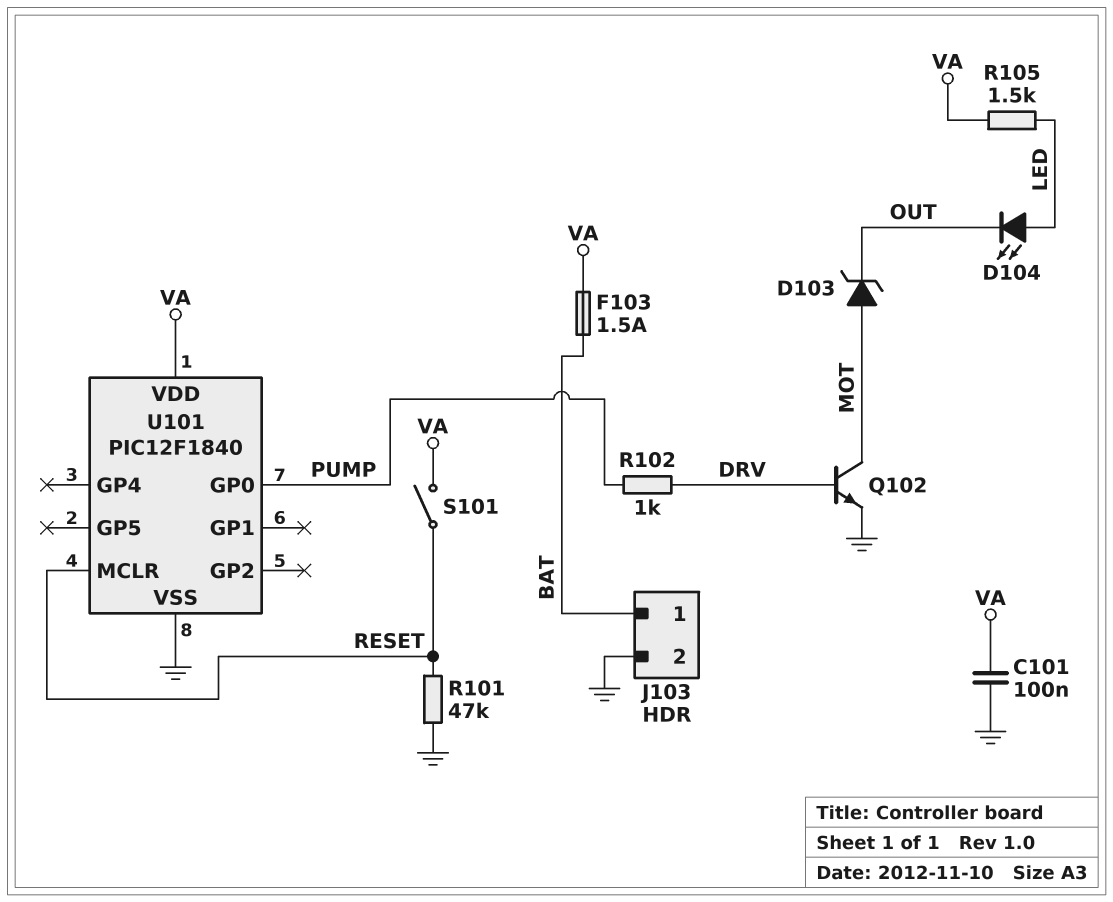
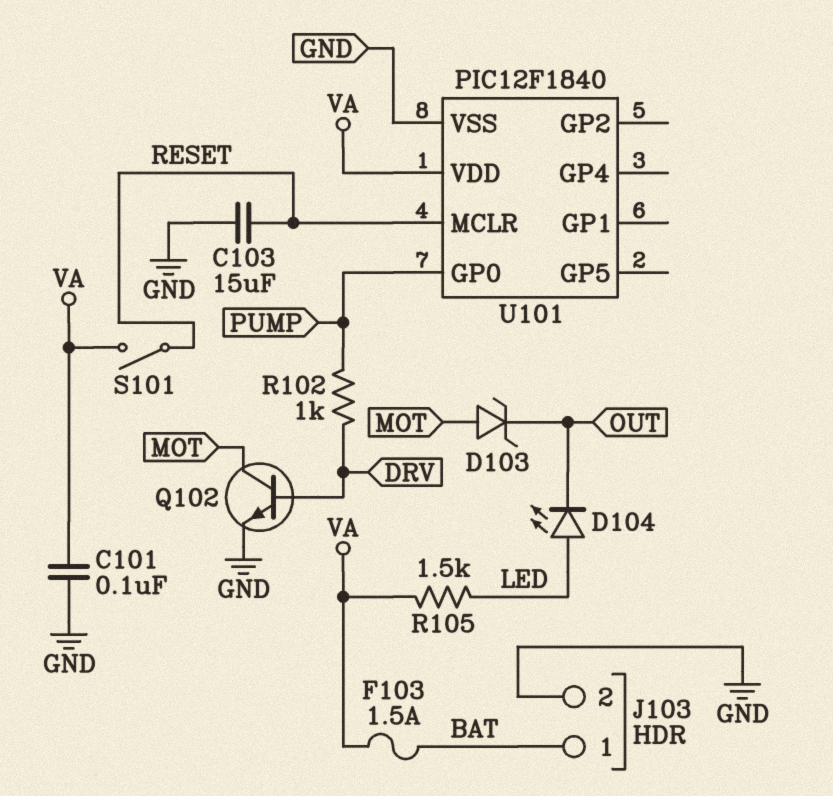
C103: none -> 15uF (GND, RESET)
R101: 47k (GND, RESET) -> none

